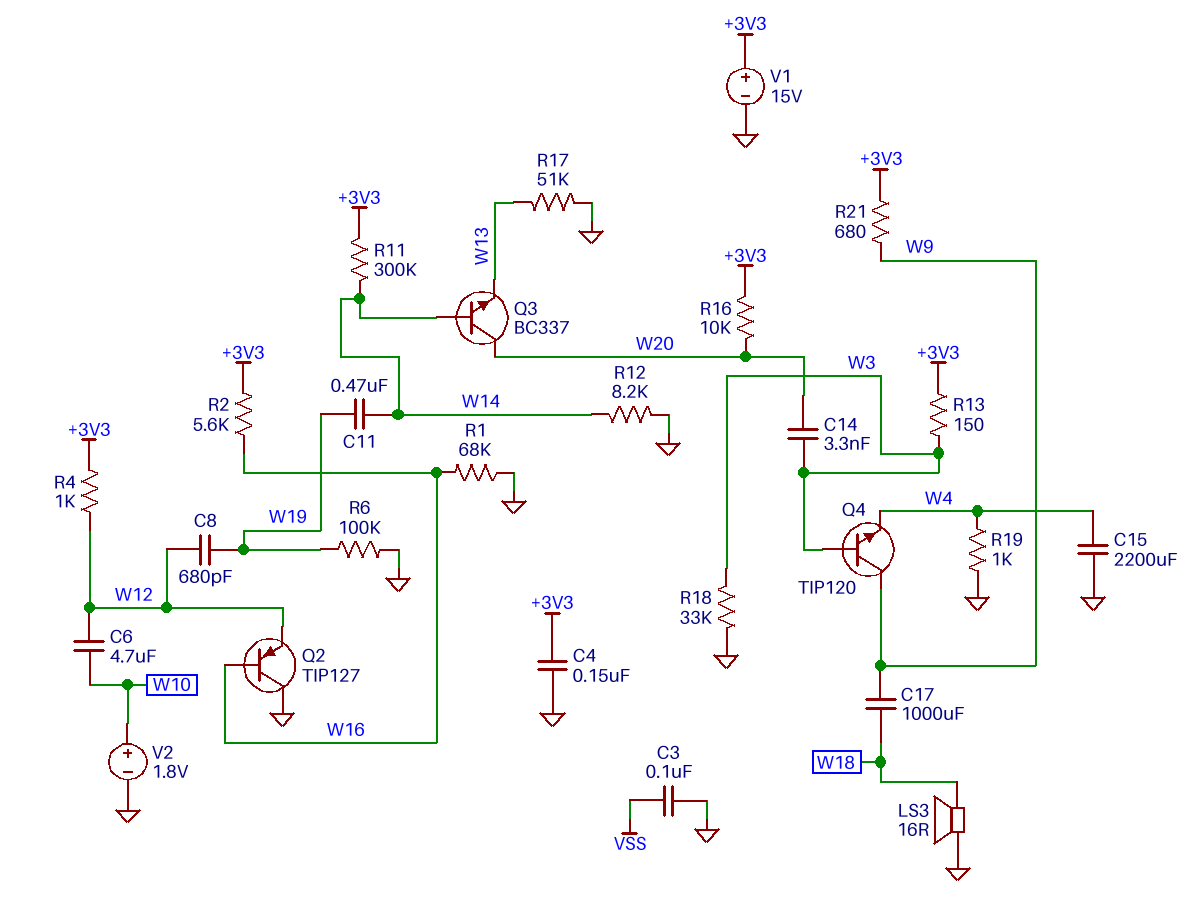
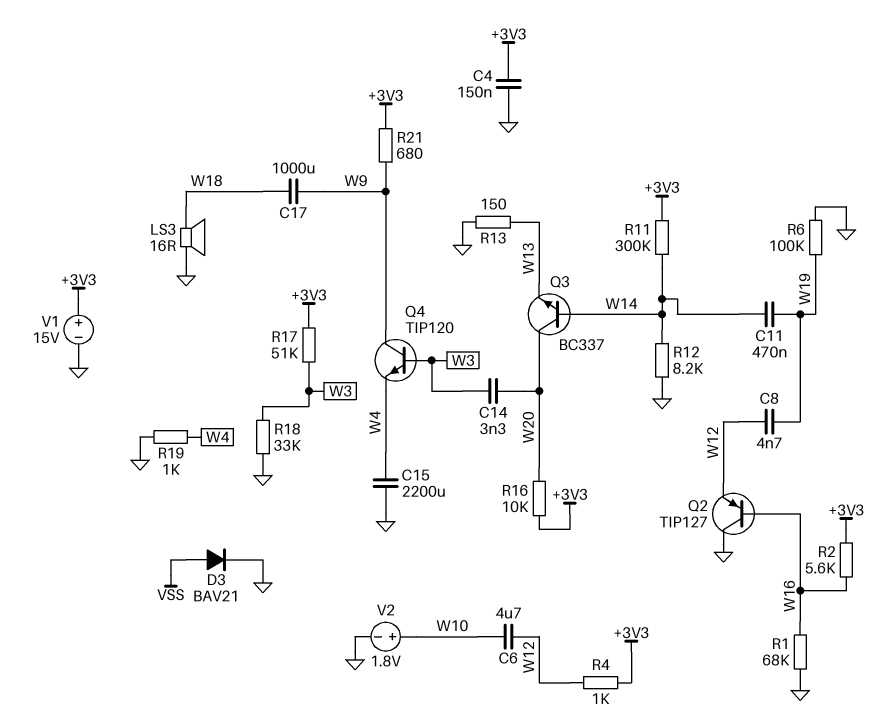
C3: 100nF (GND, VSS) -> none
C8: 680pF (W12, W19) -> 4.7nF (W12, W19)
D3: none -> diode BAV21 (A VSS, K GND)
R13: 150 (+3V3, W3) -> 150 (GND, W13)
R17: 51k (GND, W13) -> 51k (+3V3, W3)

